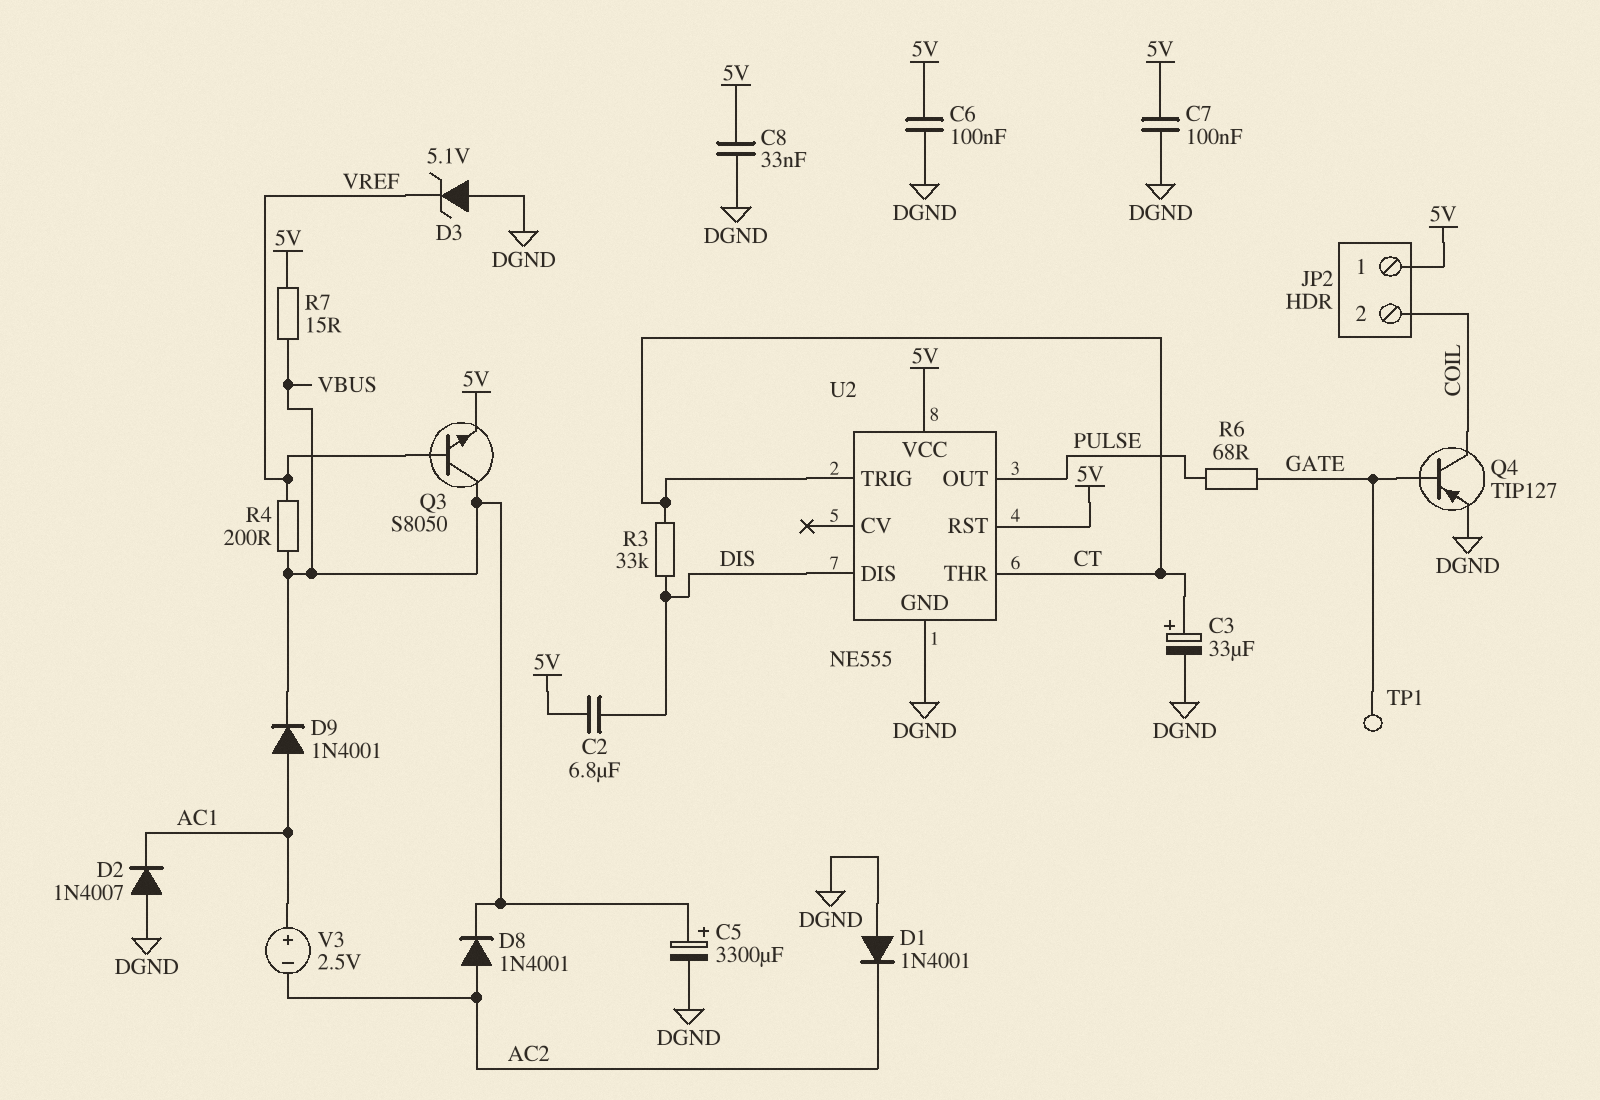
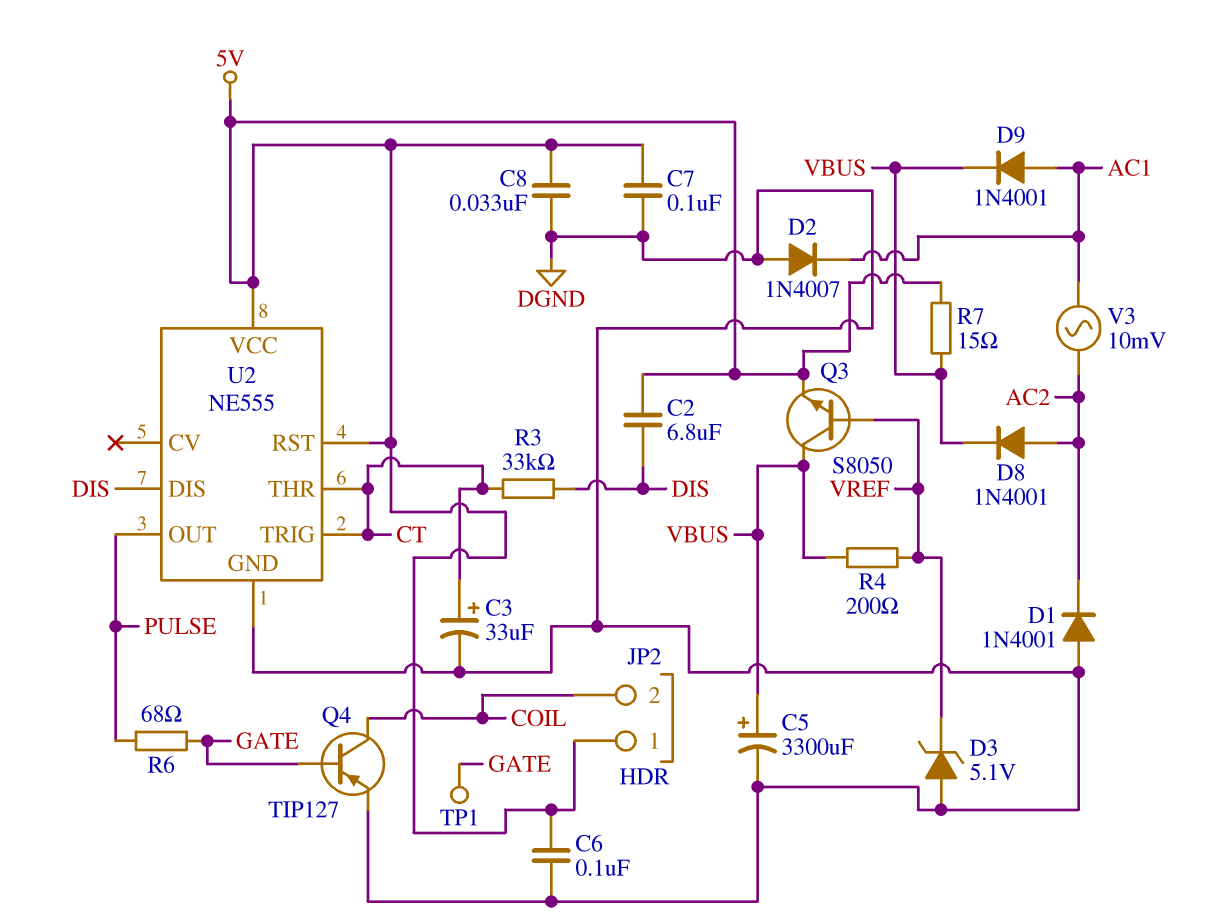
V3: 2.5V (plus AC1, minus AC2) -> AC 10mV (AC1, AC2)

